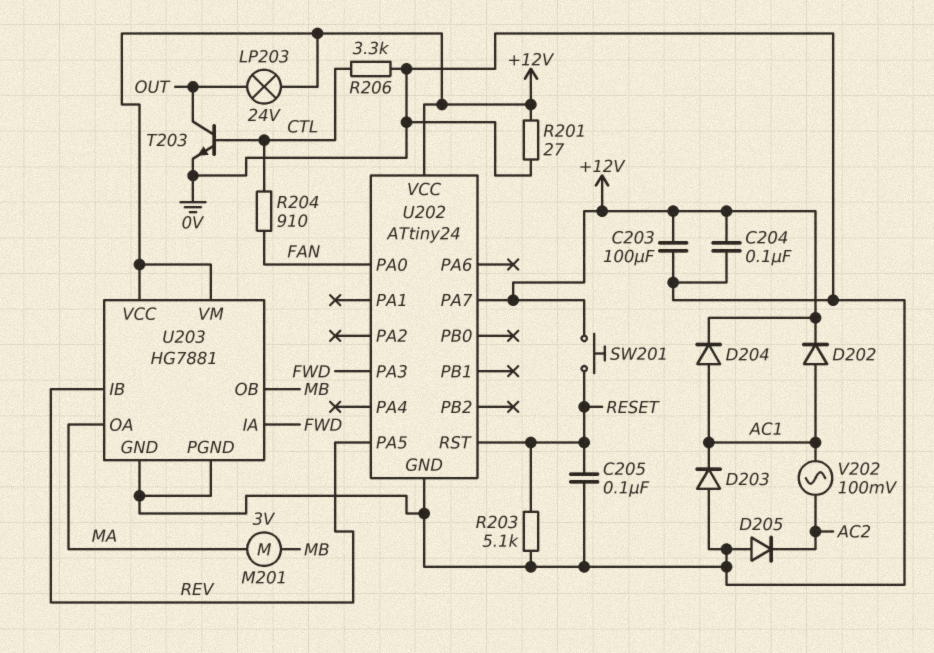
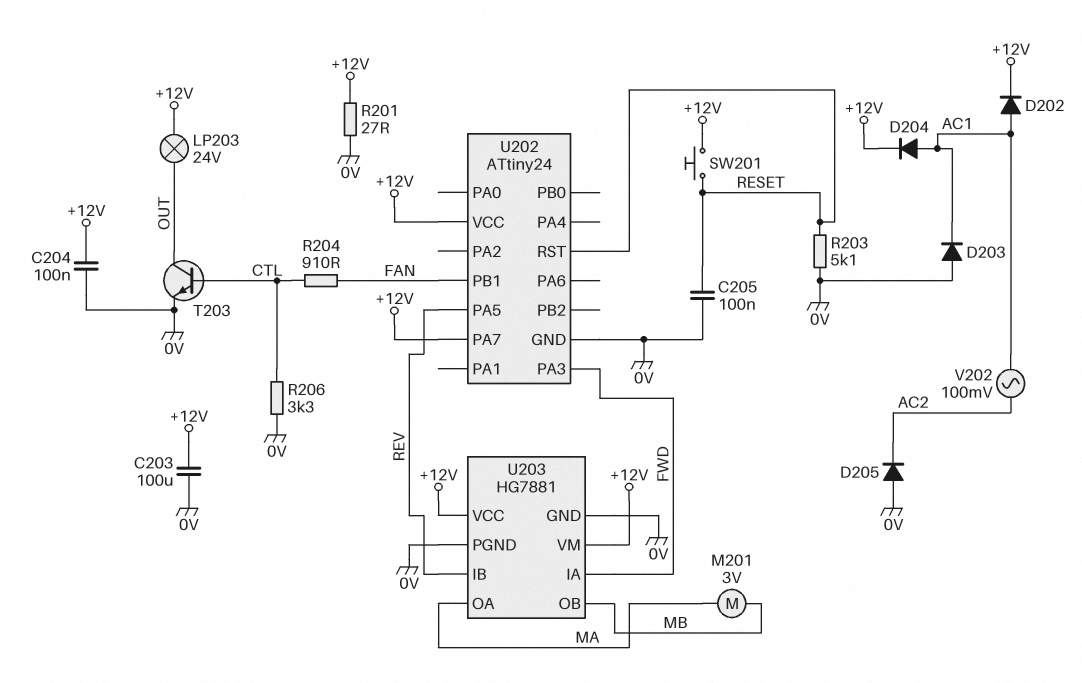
U202 pin PA0: FAN -> none
U202 pin PB1: none -> FAN

